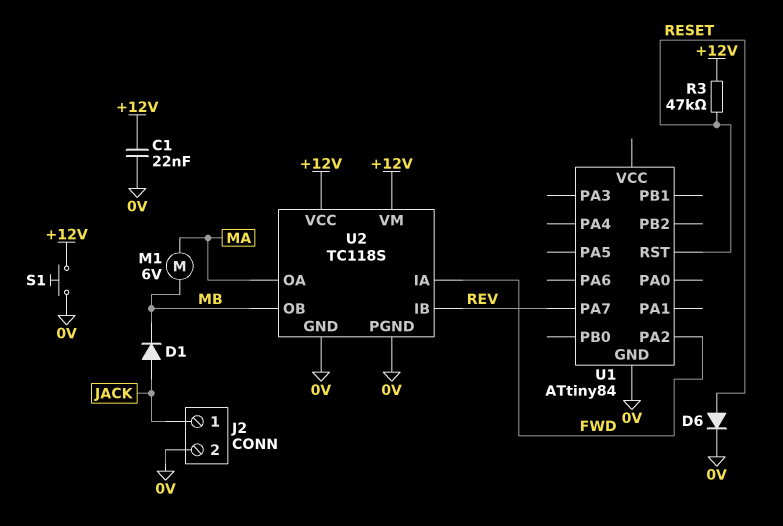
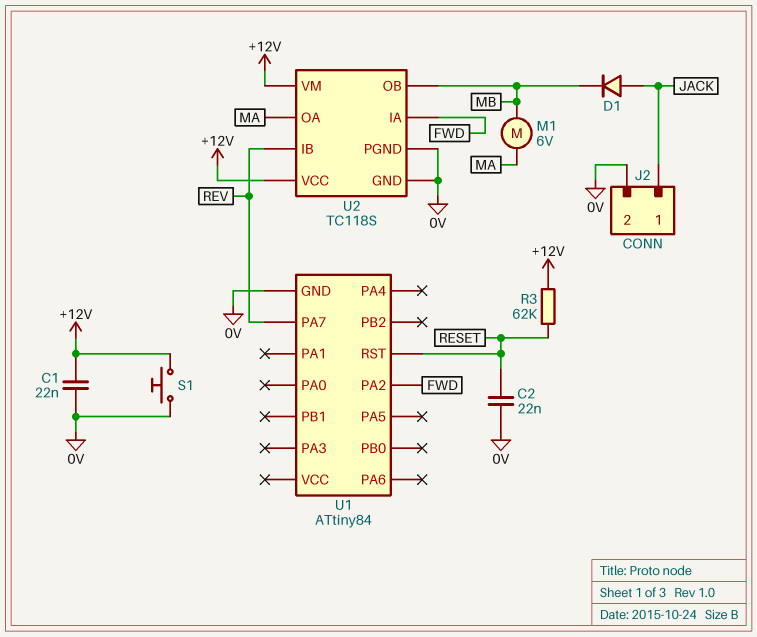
C2: none -> 22nF (0V, RESET)
D6: diode (A RESET, K 0V) -> none
R3: 47k (+12V, RESET) -> 62k (+12V, RESET)

